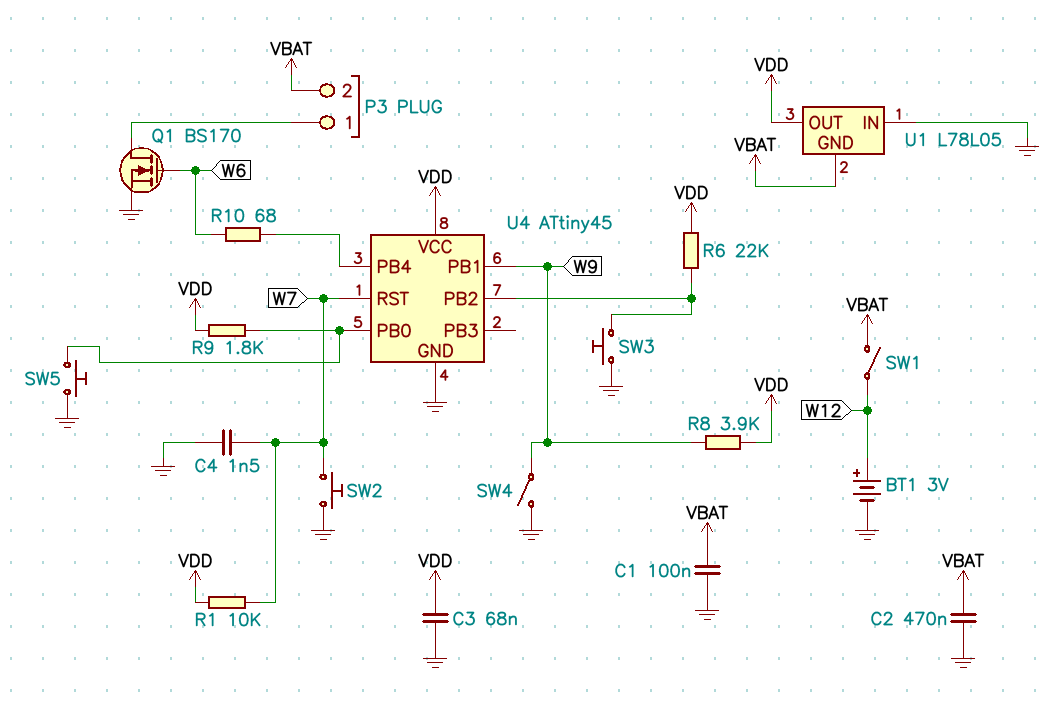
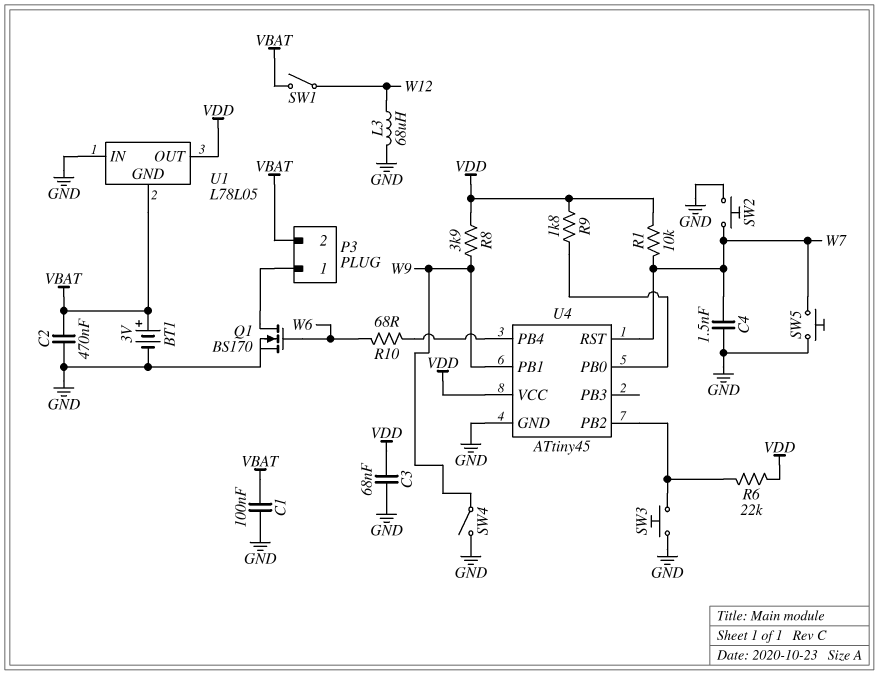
BT1: 3V (plus W12, minus GND) -> 3V (plus VBAT, minus GND)
L3: none -> 68uH (GND, W12)
SW5: button (GND, U4/PB0) -> button (GND, W7)

